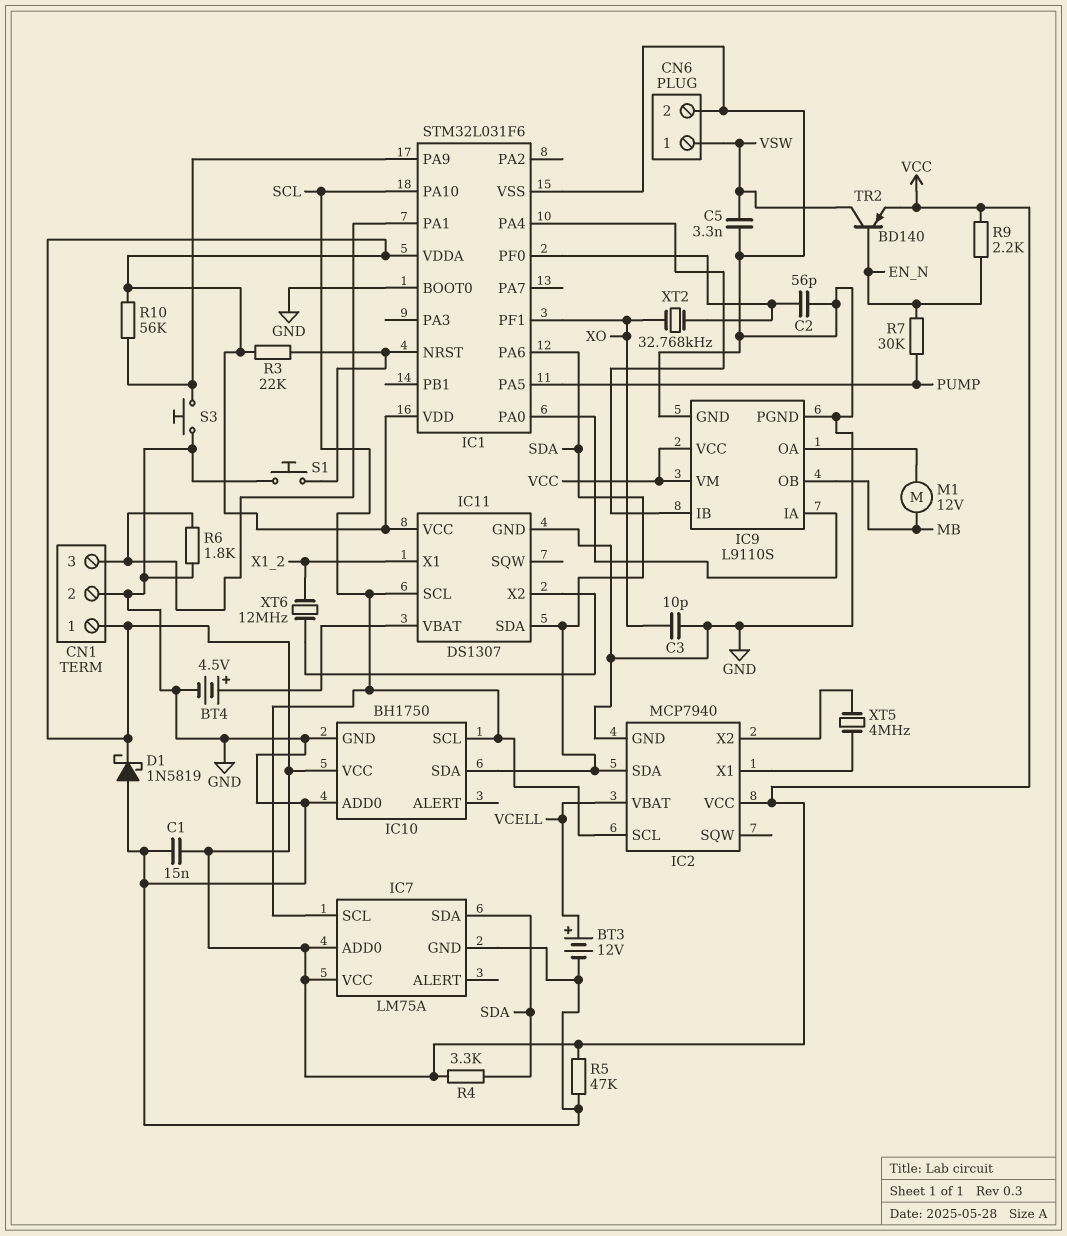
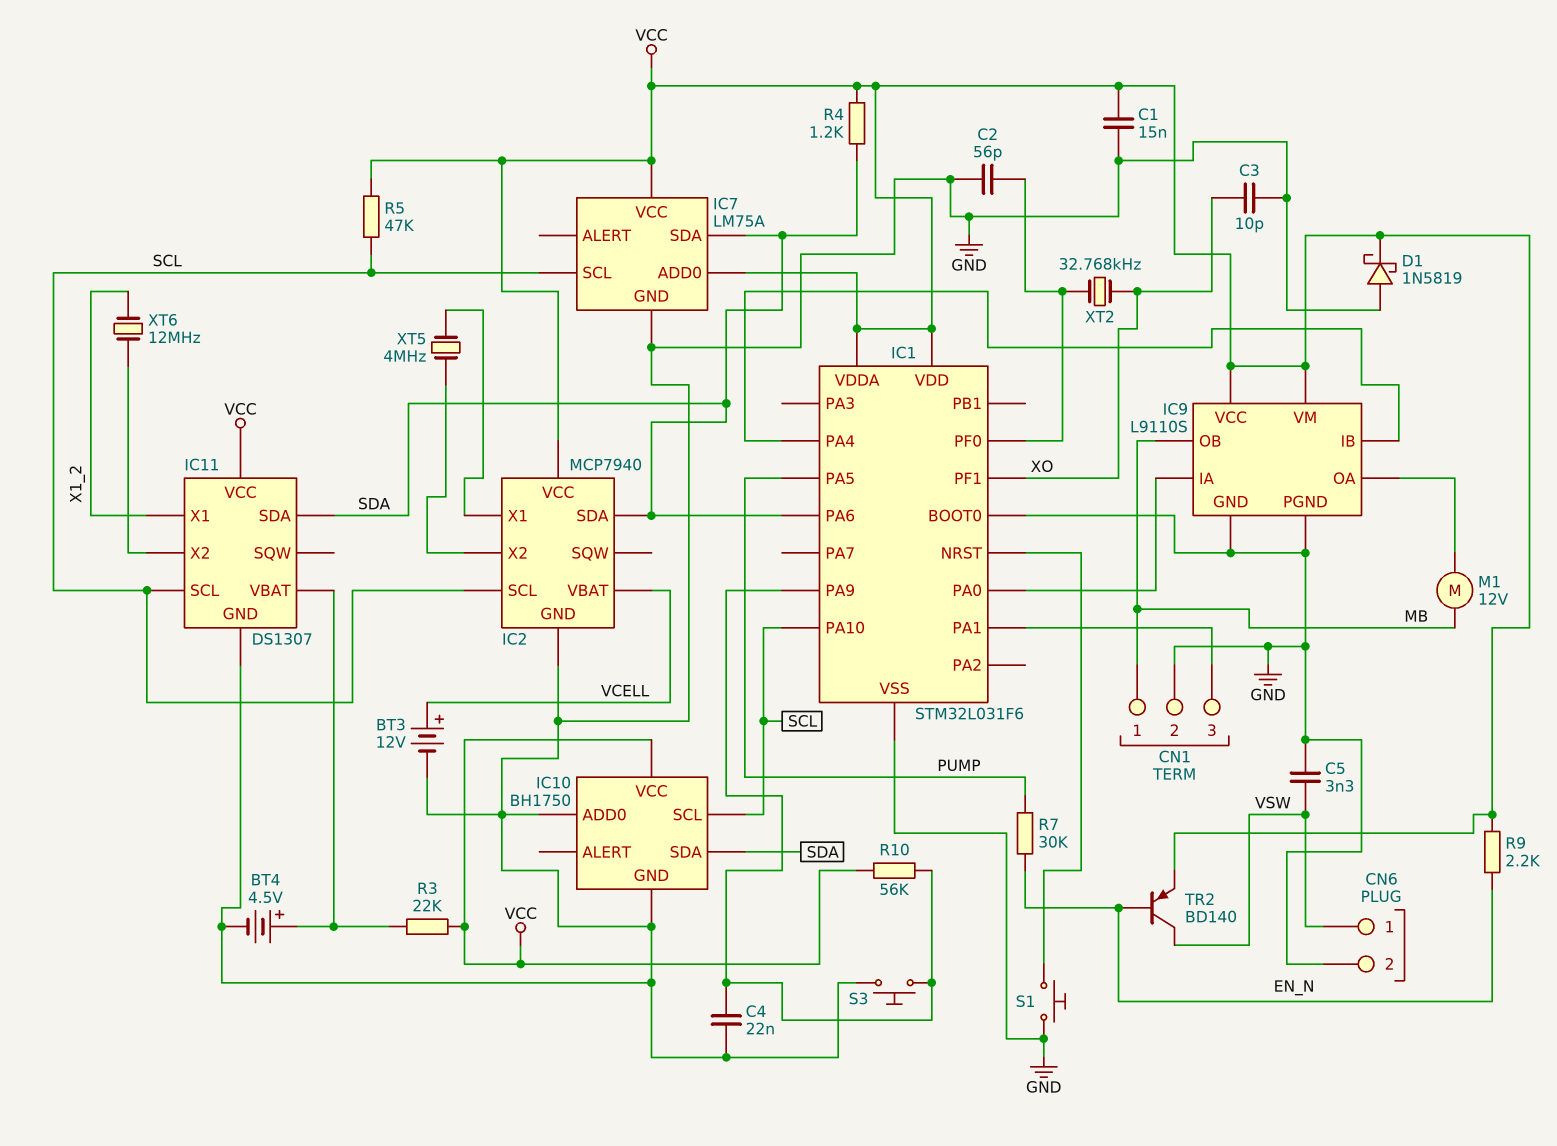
C4: none -> 22nF (GND, IC1/PA9)
CN1 pin 1: VCC -> MB
R3: 22k (IC1/NRST, VCC) -> 22k (IC11/VBAT, VCC)
R4: 3.3k (SDA, VCC) -> 1.2k (SDA, VCC)
R5: 47k (GND, VCC) -> 47k (SCL, VCC)
R6: 1.8k (CN1/3, GND) -> none

